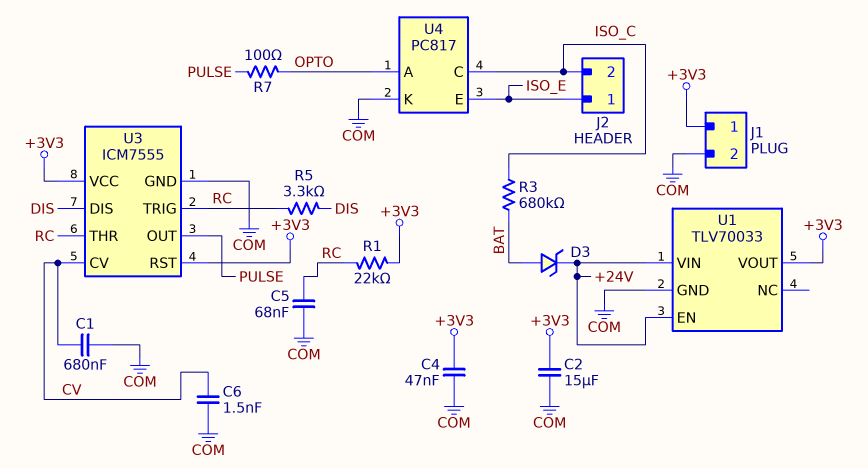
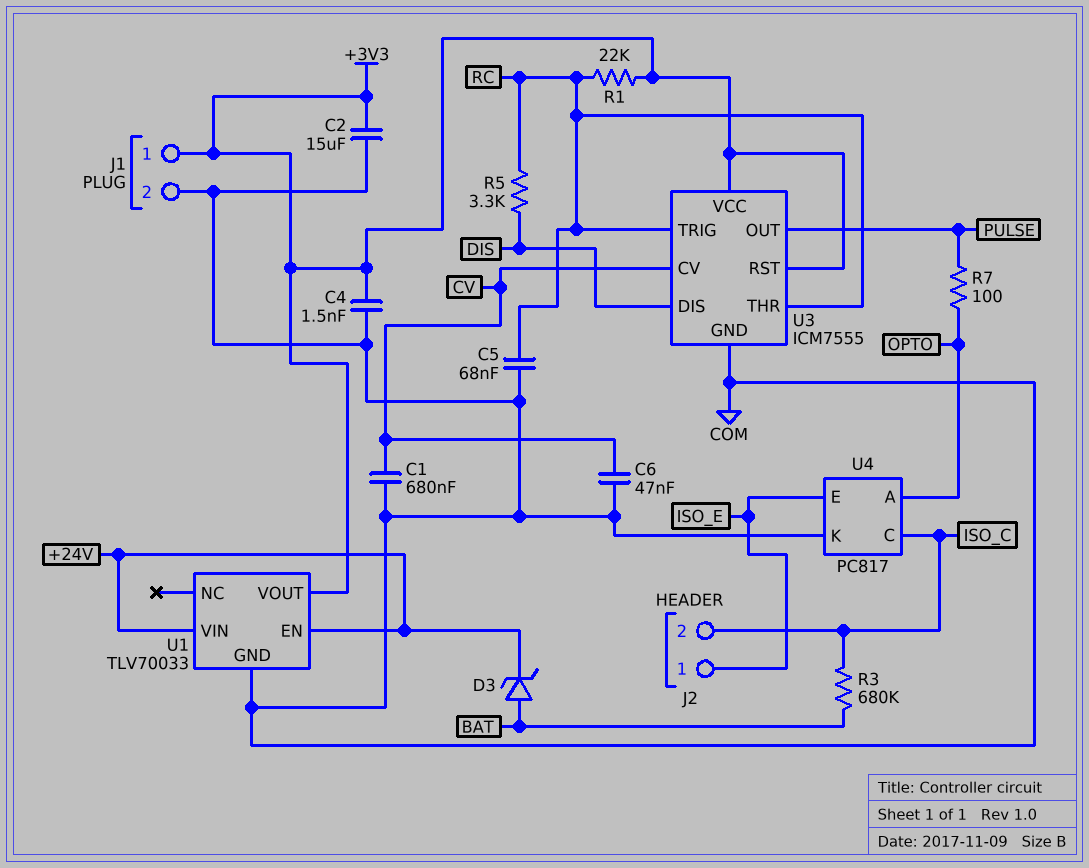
C4: 47nF (+3V3, COM) -> 1.5nF (+3V3, COM)
C6: 1.5nF (COM, CV) -> 47nF (COM, CV)

